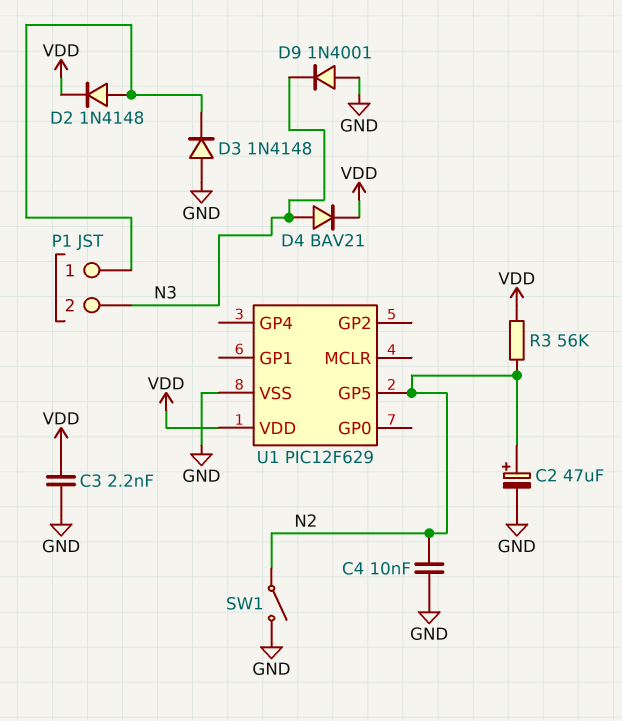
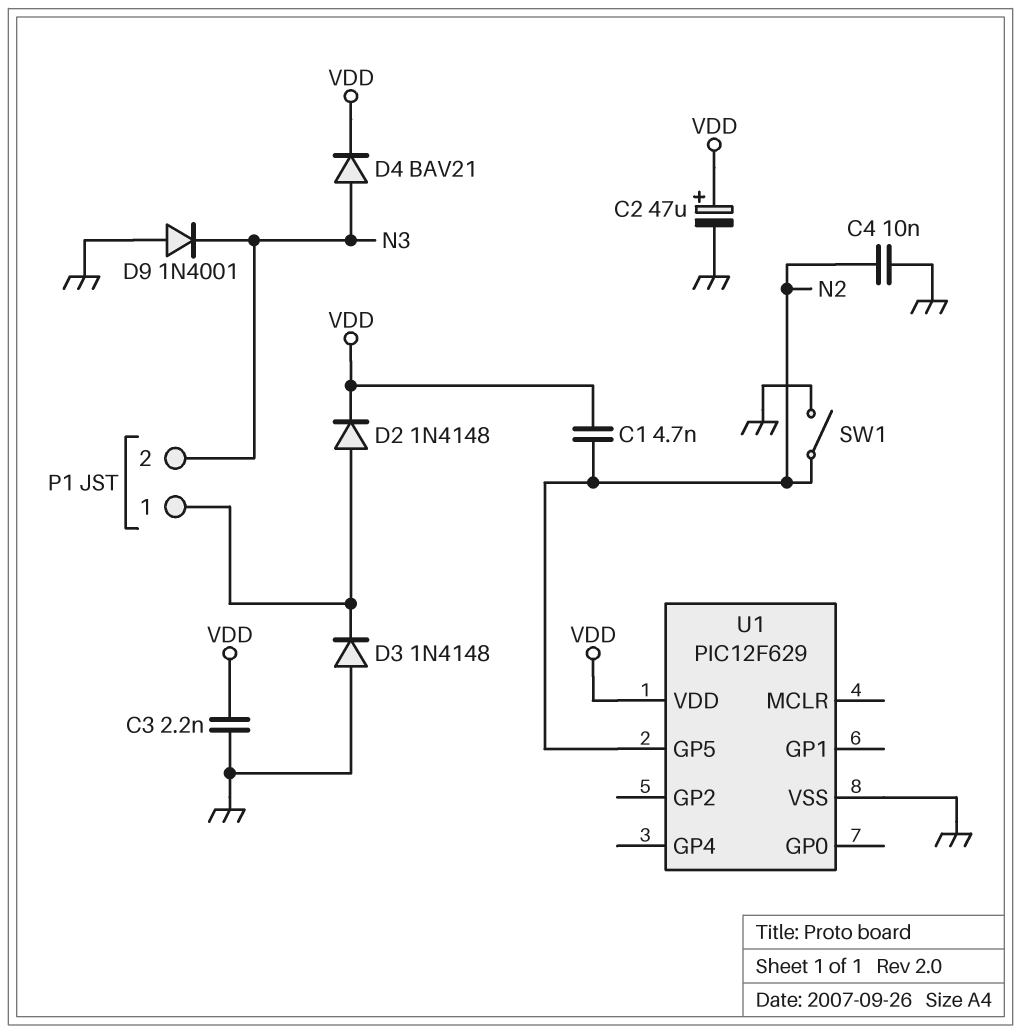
C1: none -> 4.7nF (N2, VDD)
C2: 47uF (plus N2, minus GND) -> 47uF (plus VDD, minus GND)
R3: 56k (N2, VDD) -> none

